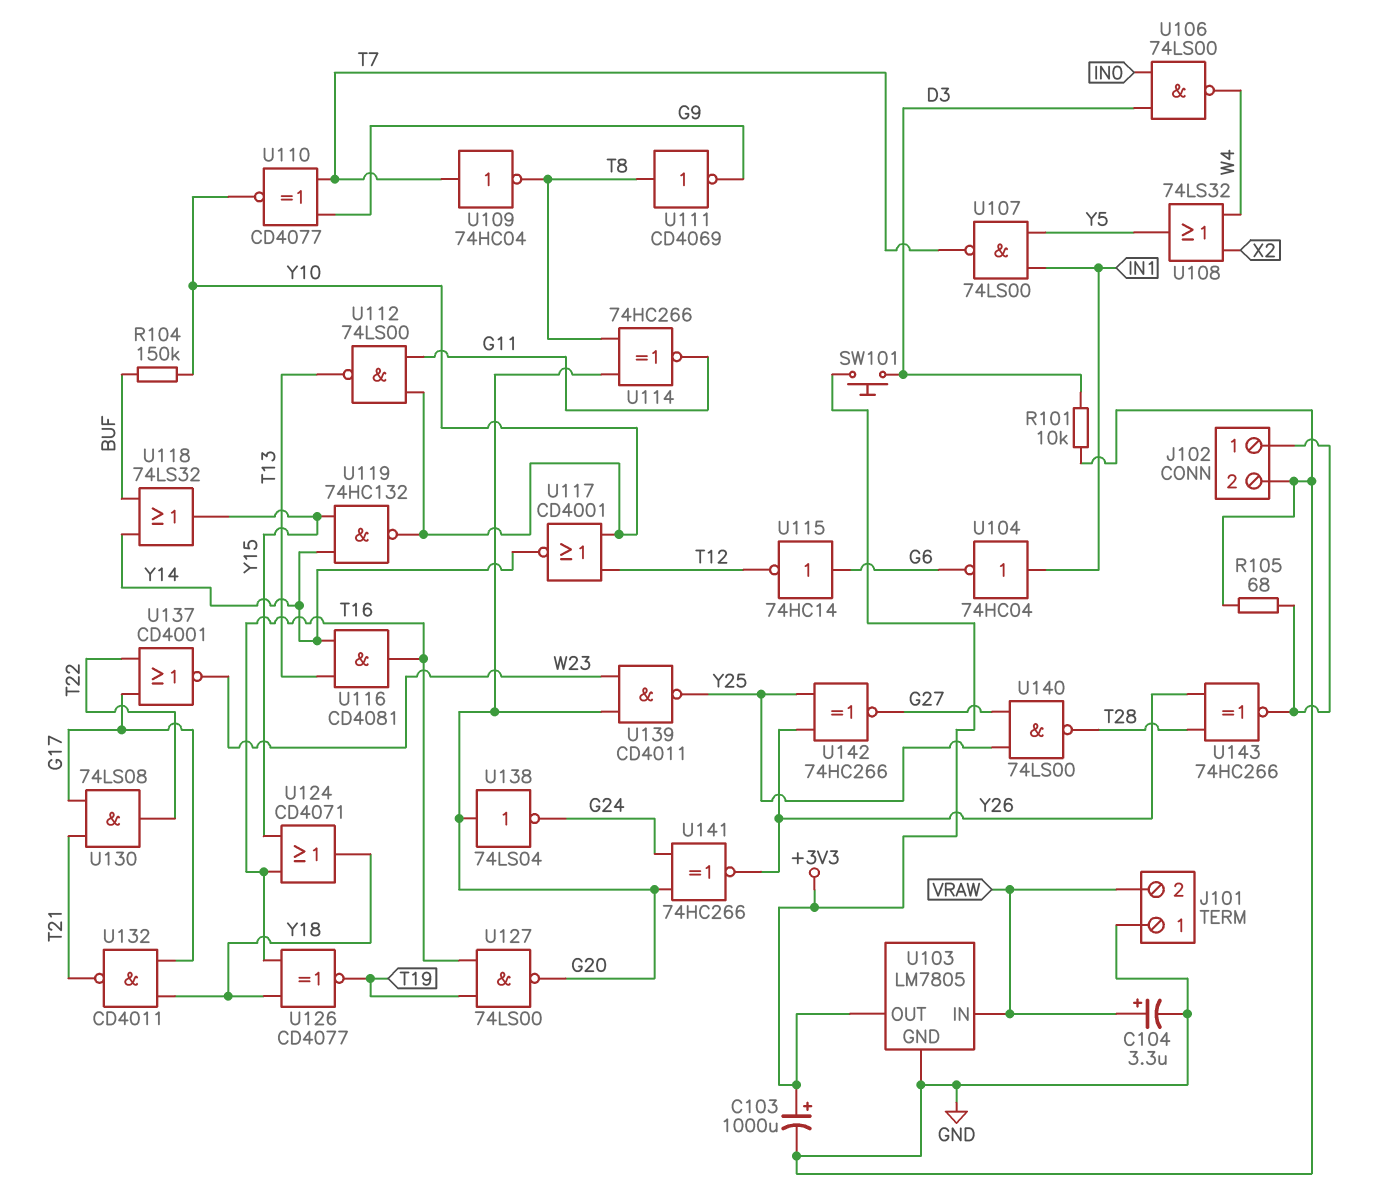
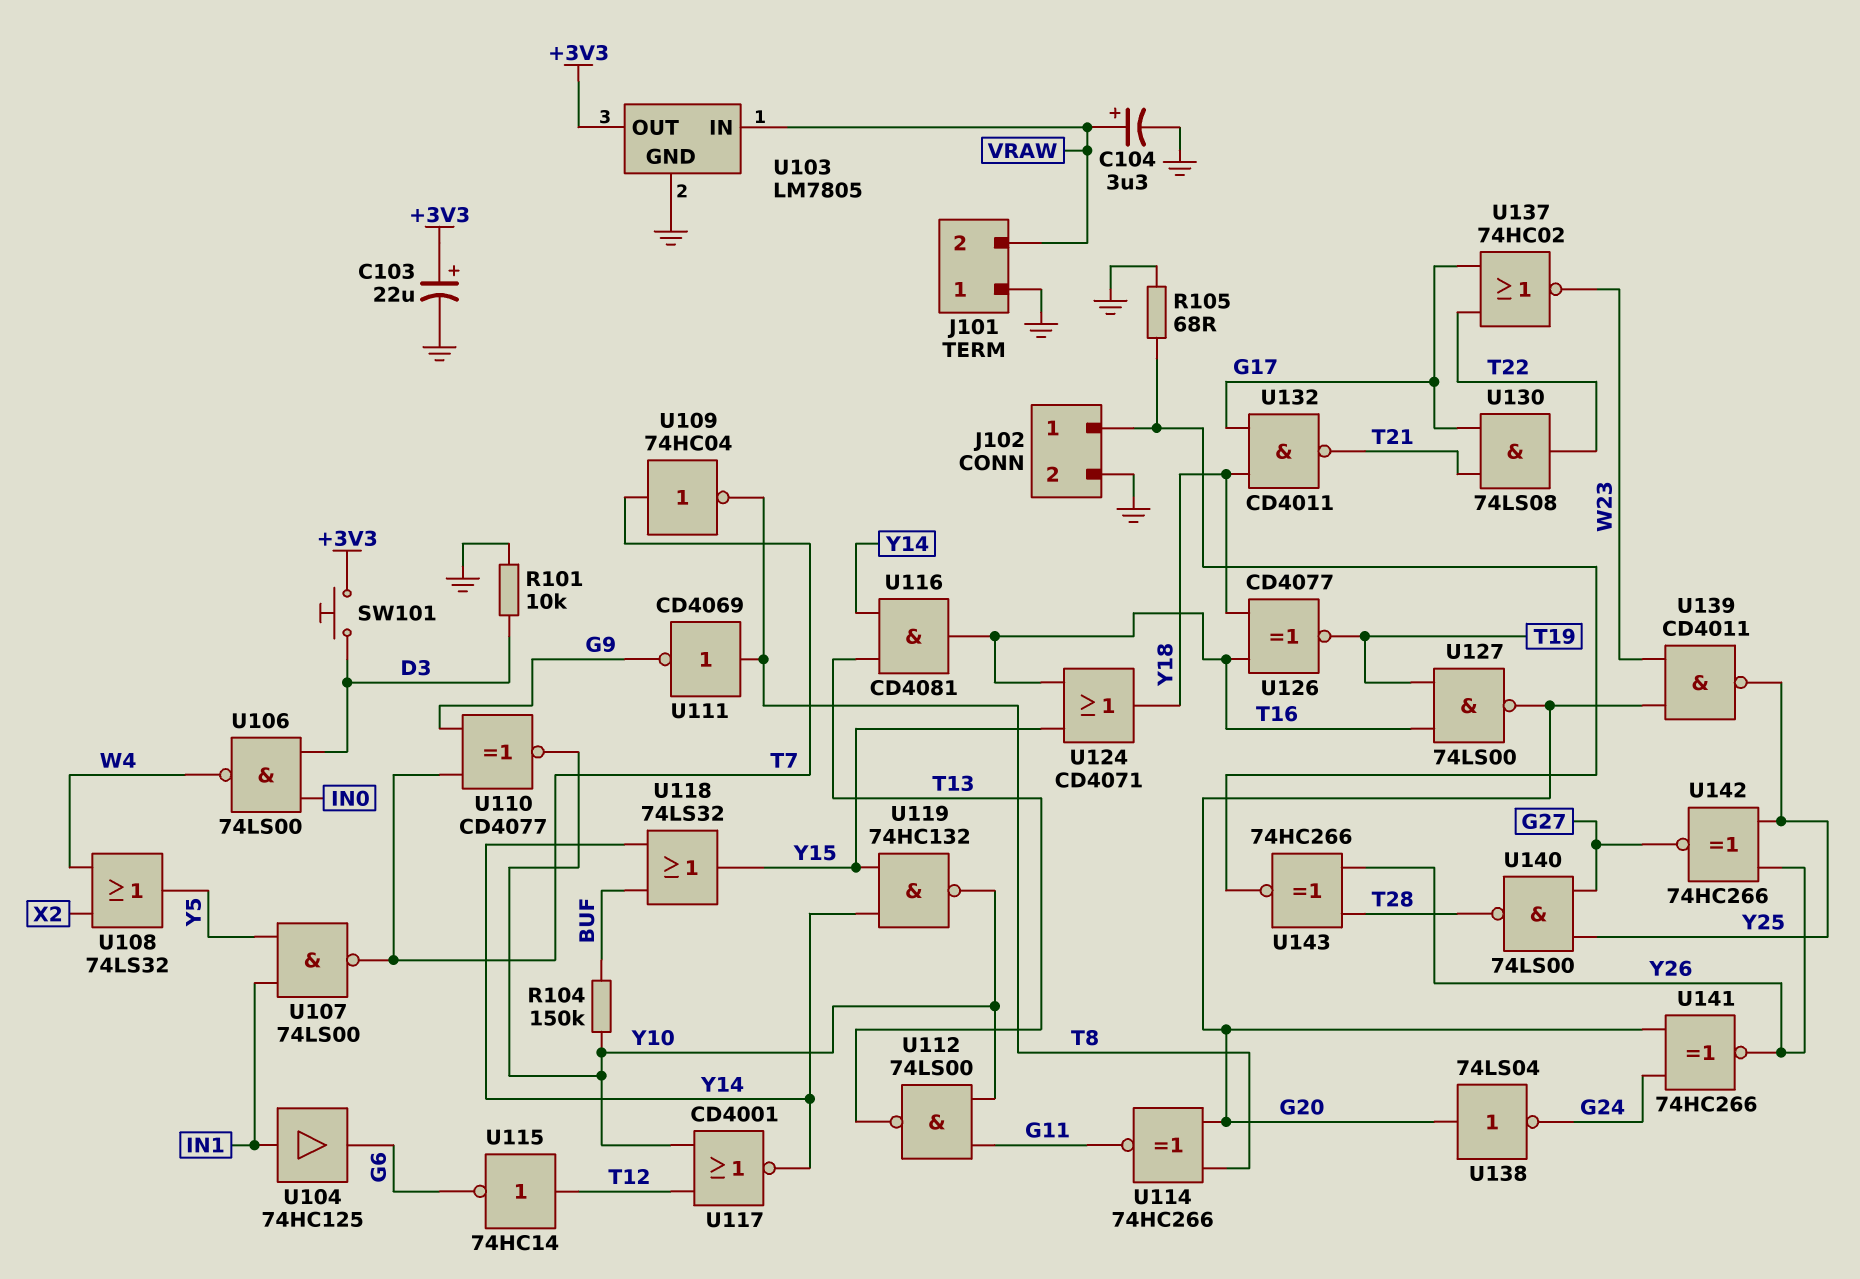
C103: 1000uF (plus +3V3, minus GND) -> 22uF (plus +3V3, minus GND)
U104: NOT 74HC04 (in IN1, out G6) -> buffer 74HC125 (in IN1, out G6)
U115: NOT 74HC14 (in G6, out T12) -> NOT 74HC14 (in T12, out G6)
U137: NOR CD4001 (in G17, in T22, out W23) -> NOR 74HC02 (in G17, in T22, out W23)

